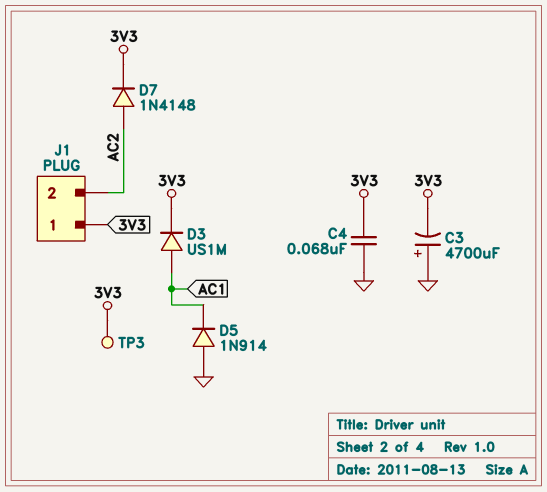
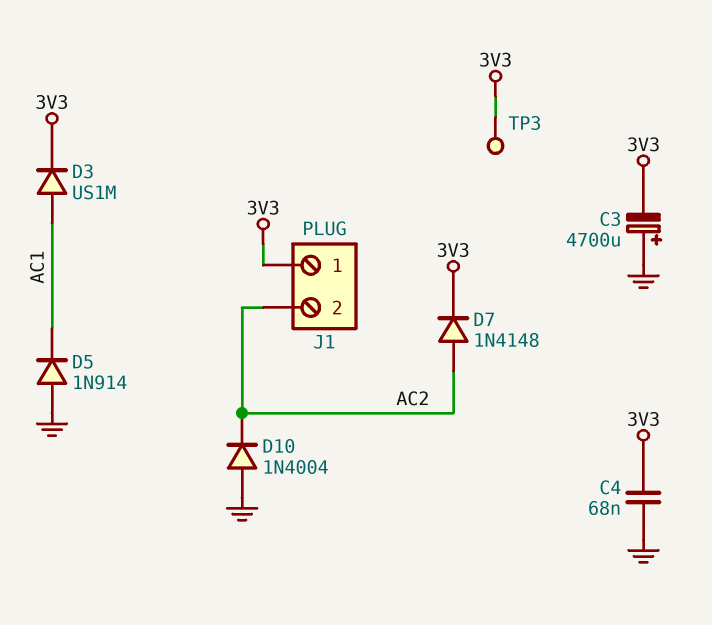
D10: none -> diode 1N4004 (A GND, K AC2)

